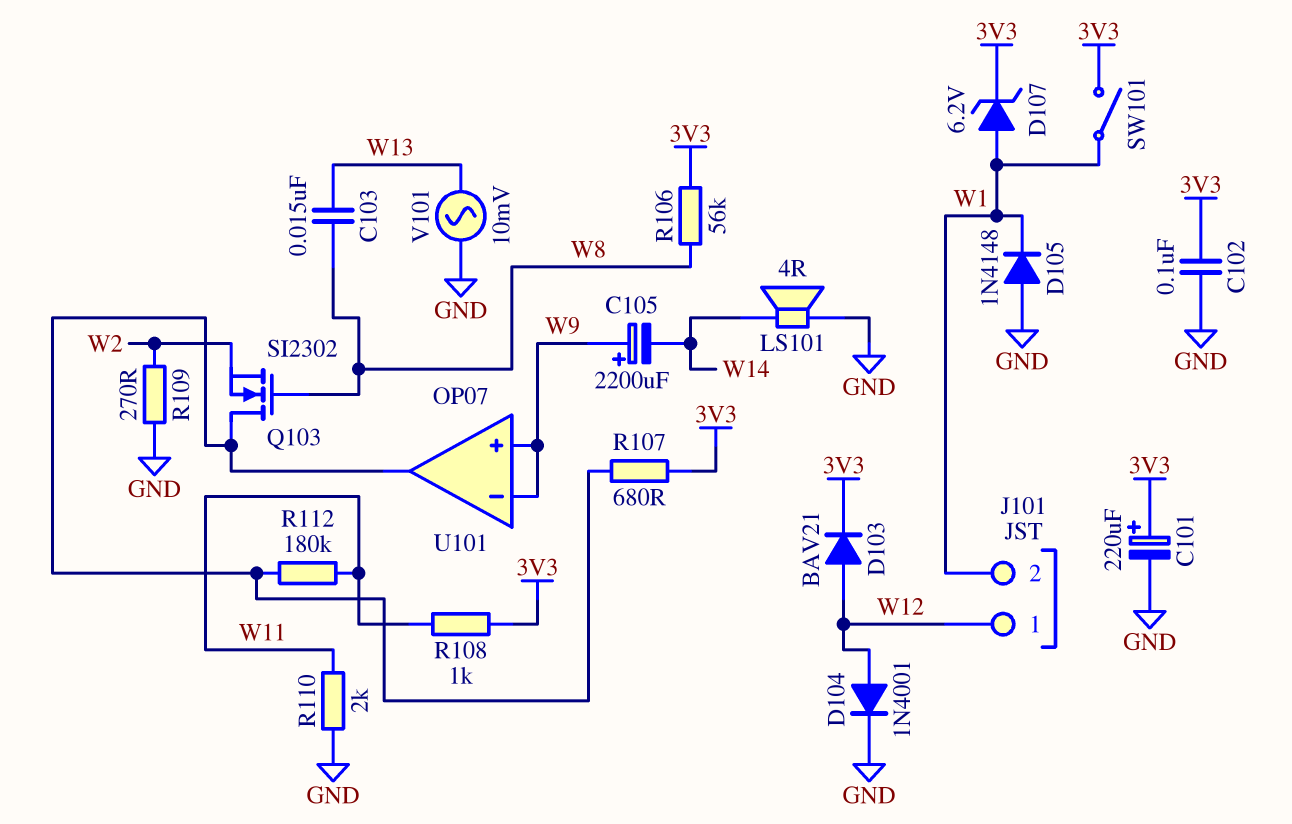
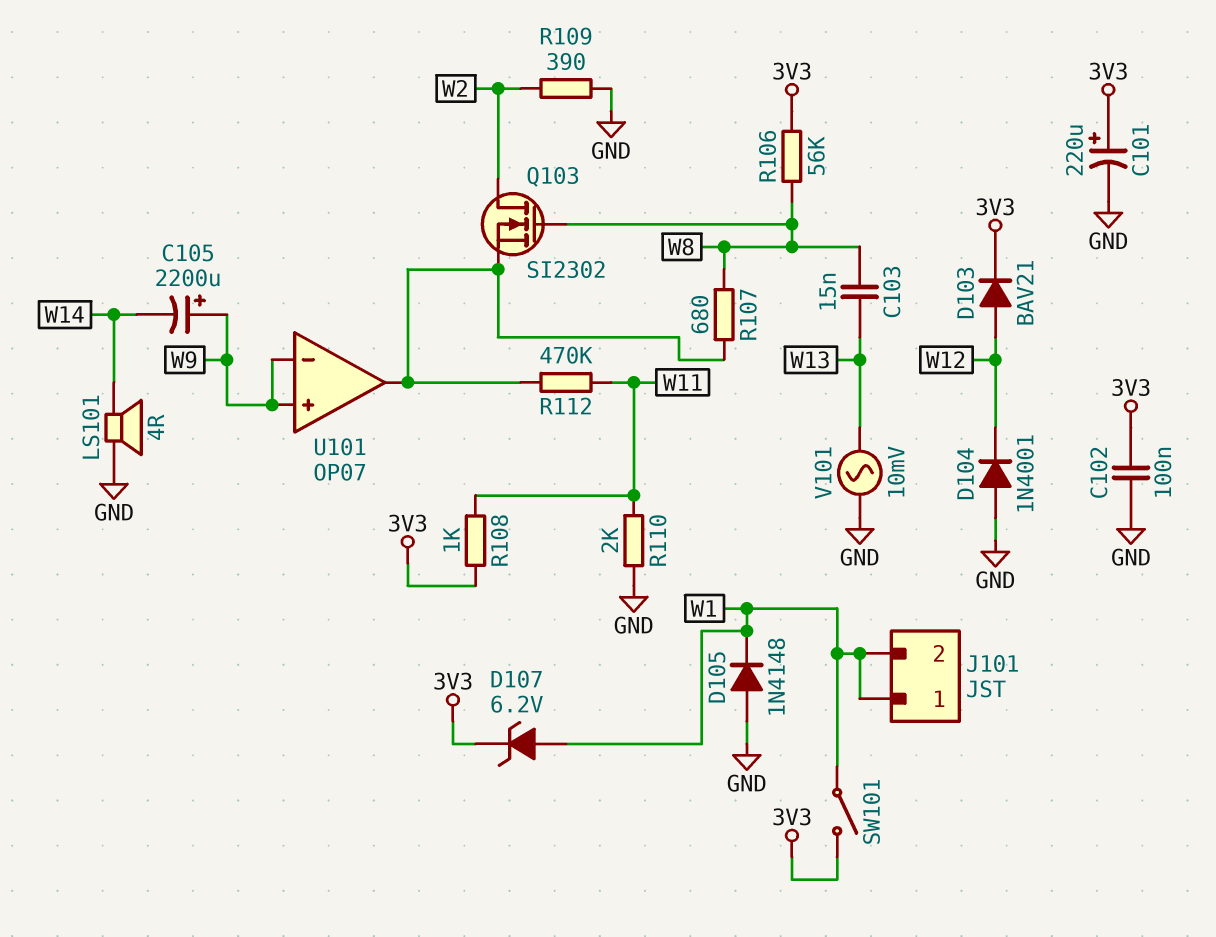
D104: diode 1N4001 (A W12, K GND) -> diode 1N4001 (A GND, K W12)
J101 pin 1: W12 -> W1
Q103: NMOS SI2302 (G W8, D U101/out, S W2) -> NMOS SI2302 (G W8, D W2, S U101/out)
R107: 680 (3V3, U101/out) -> 680 (U101/out, W8)
R109: 270 (GND, W2) -> 390 (GND, W2)
R112: 180k (U101/out, W11) -> 470k (U101/out, W11)

